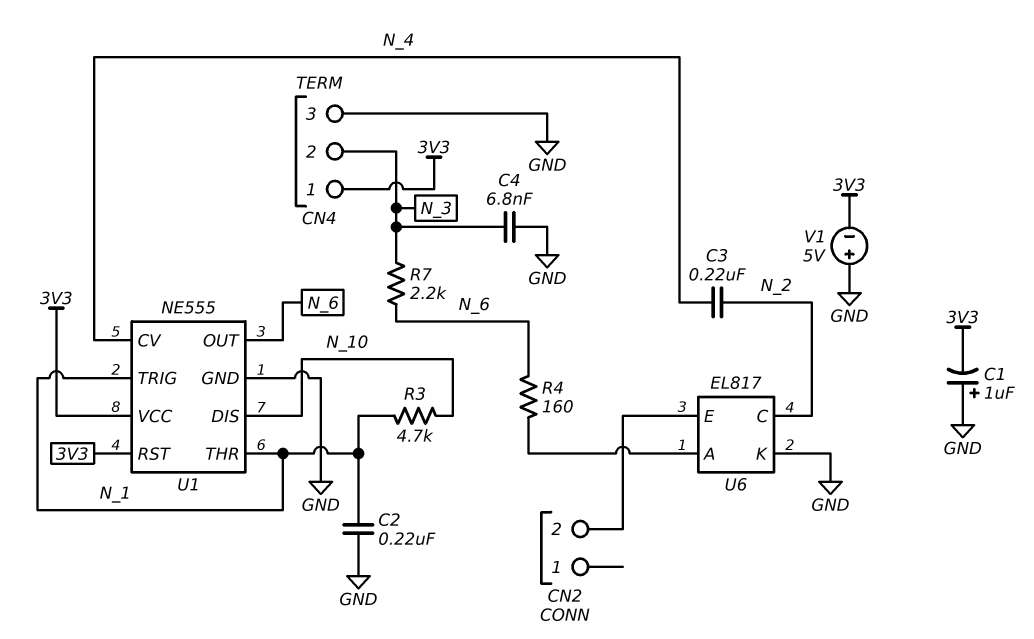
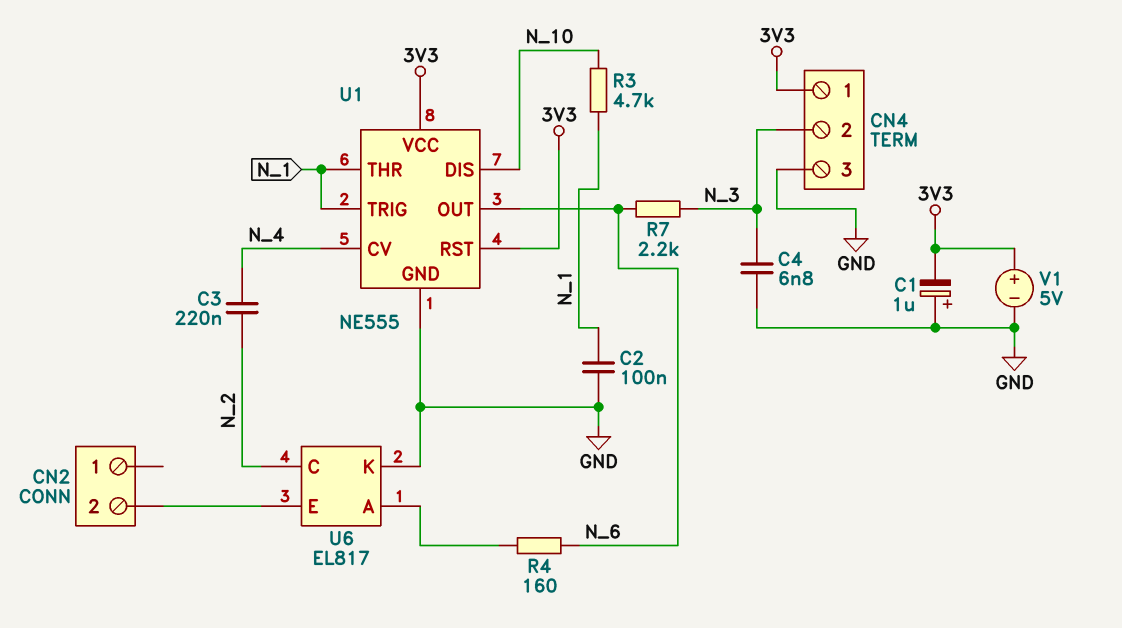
C2: 220nF (GND, N_1) -> 100nF (GND, N_1)
V1: 5V (plus GND, minus 3V3) -> 5V (plus 3V3, minus GND)

